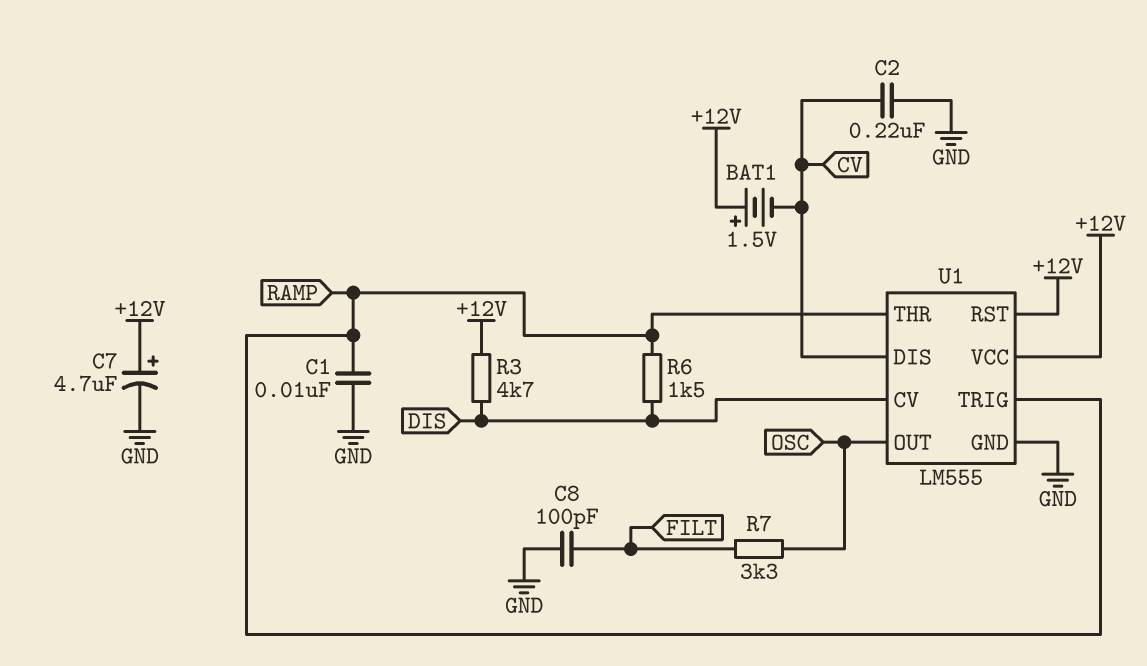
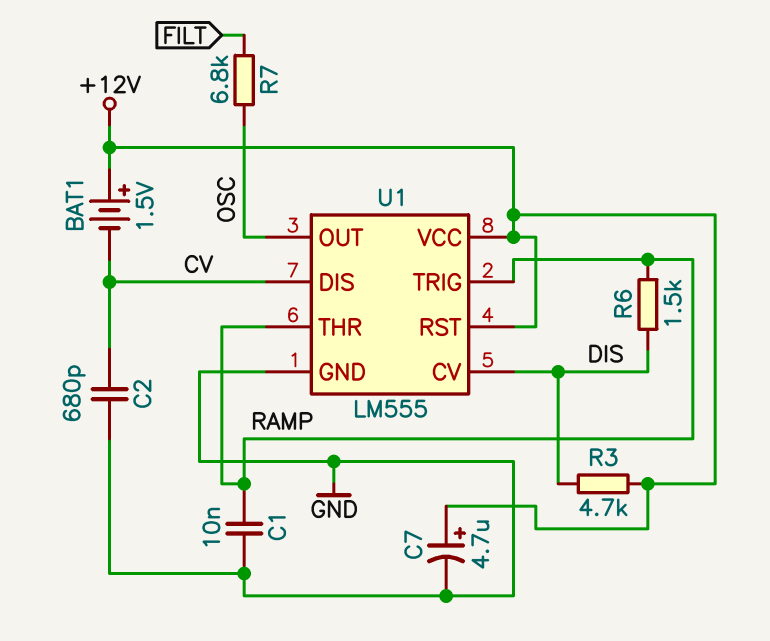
C2: 220nF (CV, GND) -> 680pF (CV, GND)
C8: 100pF (FILT, GND) -> none
R7: 3.3k (FILT, OSC) -> 6.8k (FILT, OSC)

